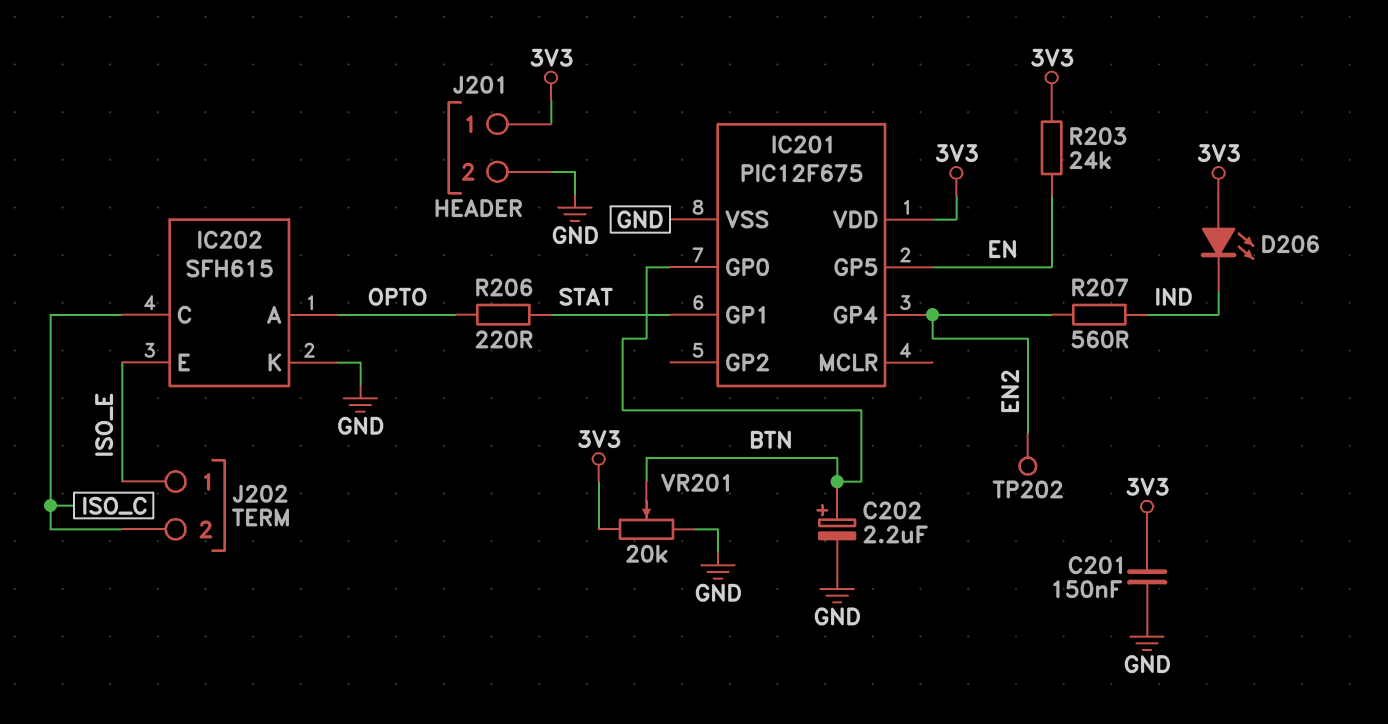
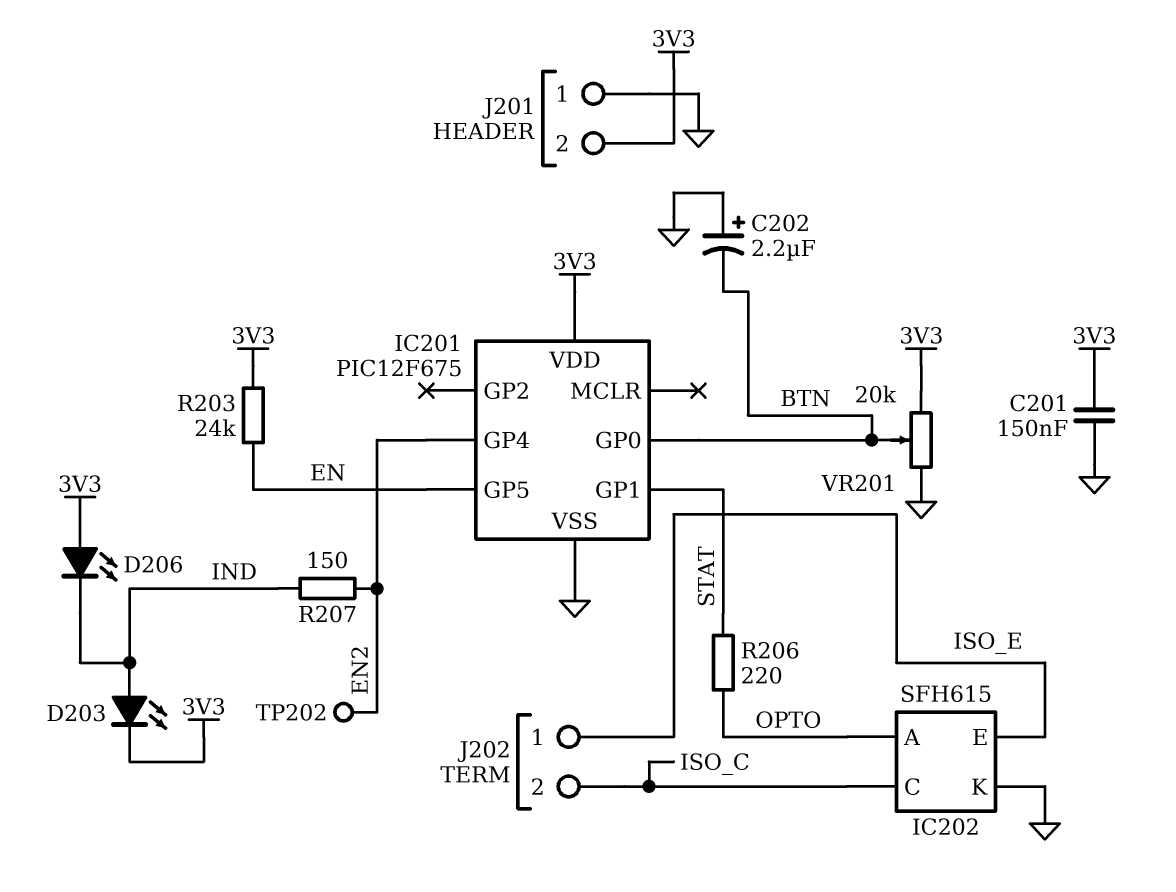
C202: 2.2uF (plus BTN, minus GND) -> 2.2uF (plus GND, minus BTN)
D203: none -> LED (A IND, K 3V3)
J201 pin 1: 3V3 -> GND
J201 pin 2: GND -> 3V3
R207: 560 (EN2, IND) -> 150 (EN2, IND)

